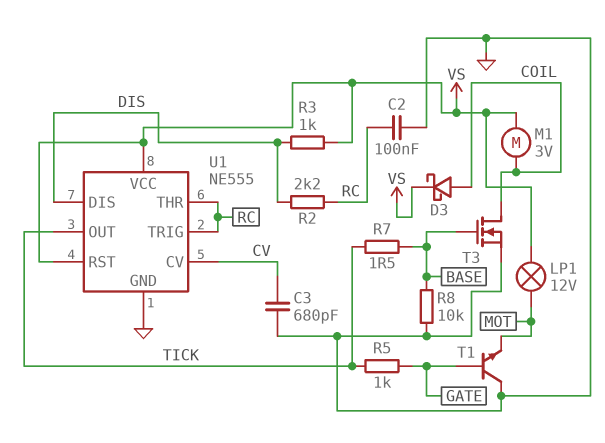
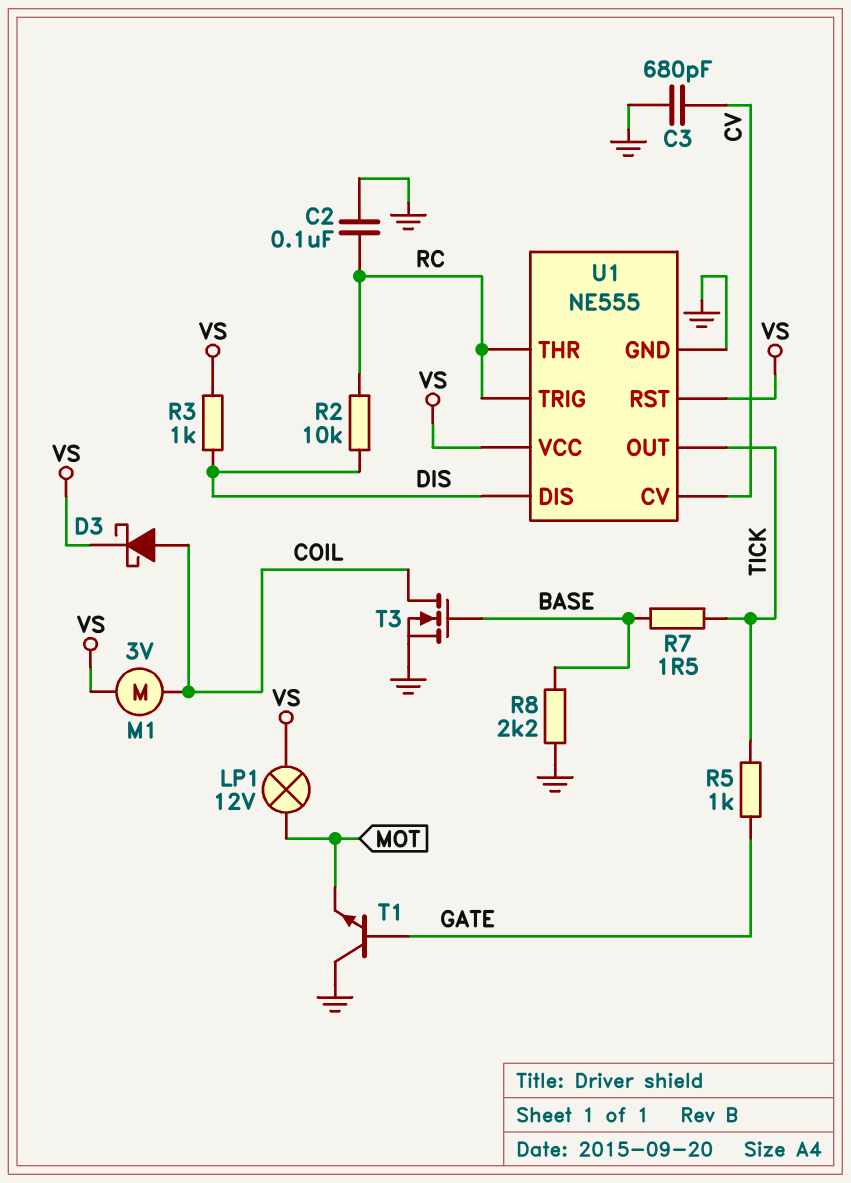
R2: 2.2k (DIS, RC) -> 10k (DIS, RC)
R8: 10k (BASE, GND) -> 2.2k (BASE, GND)

